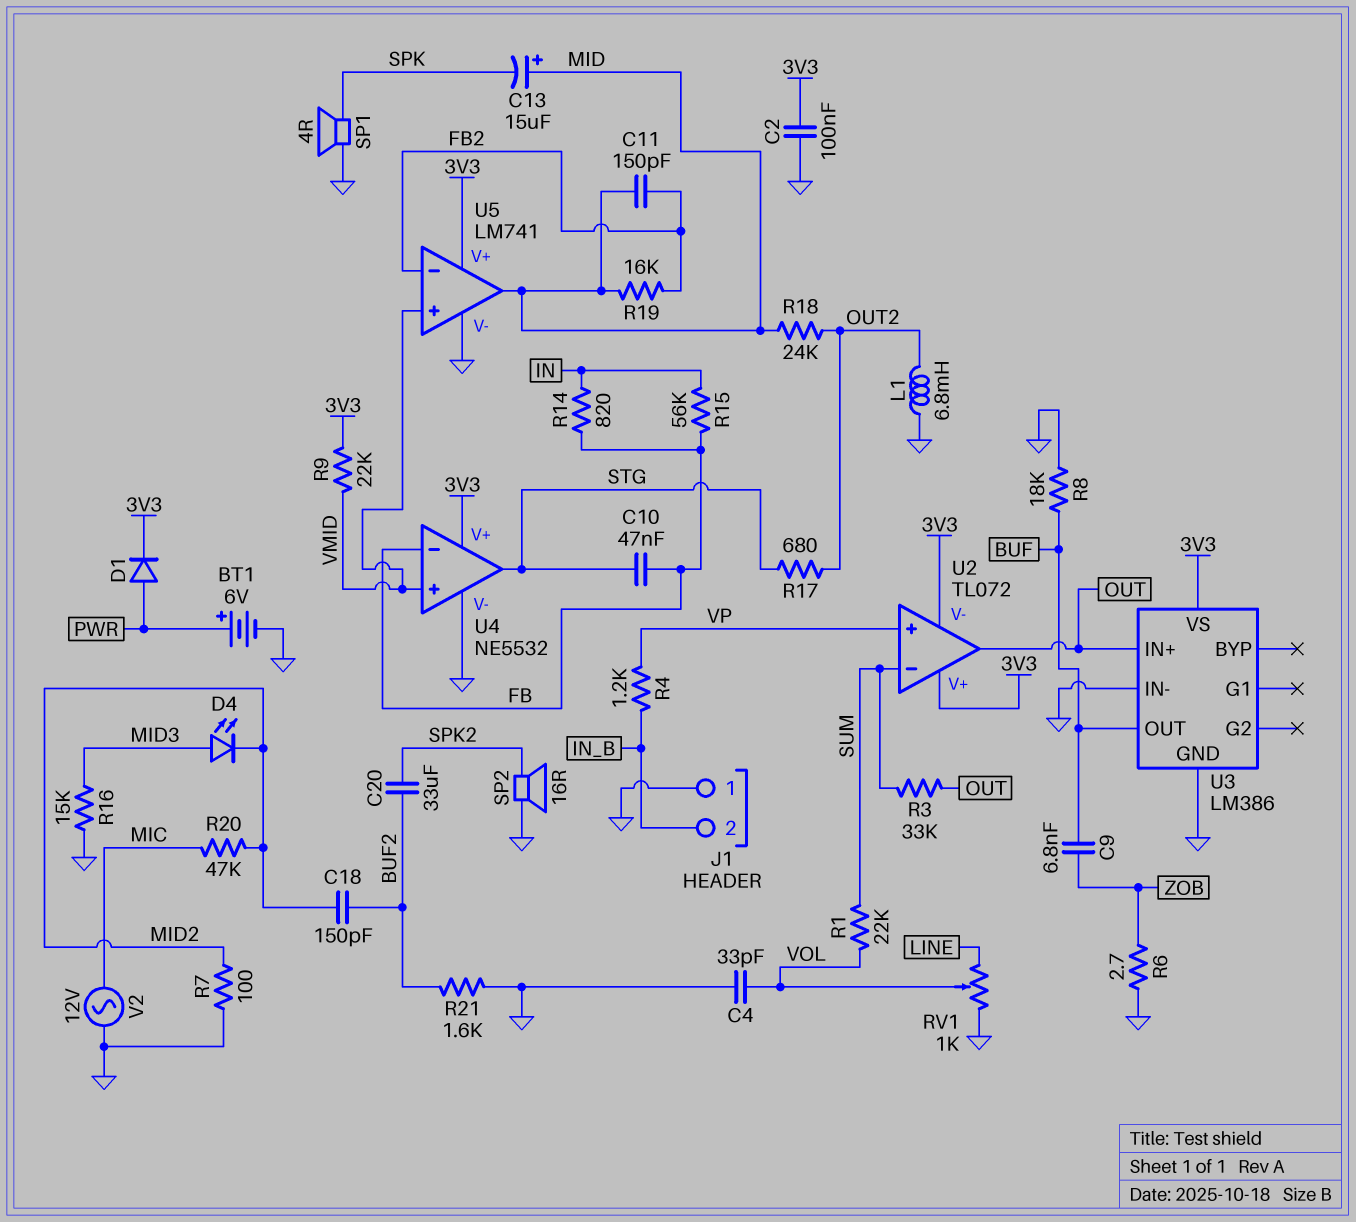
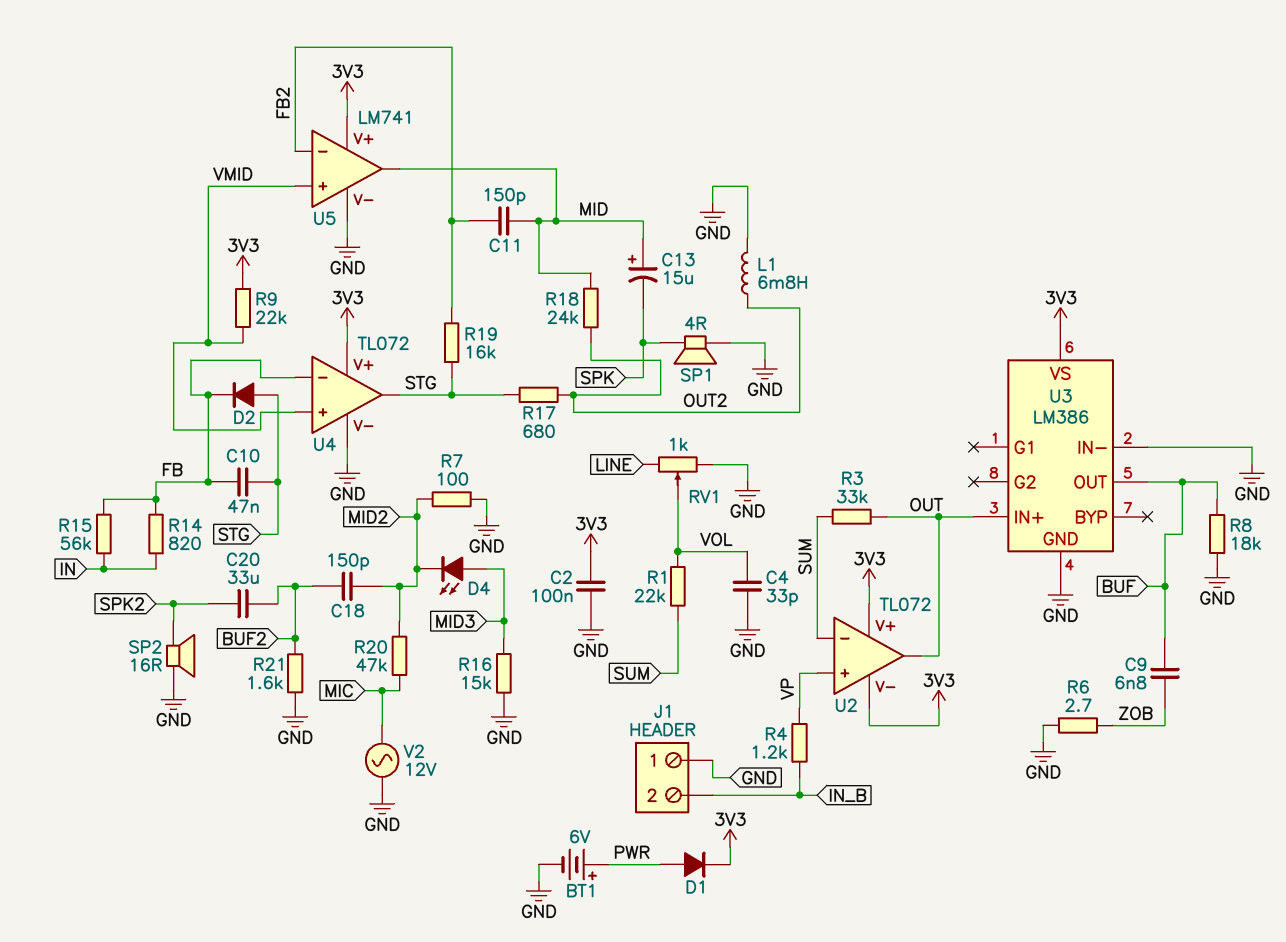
D2: none -> diode (A STG, K FB)
R19: 16k (FB2, MID) -> 16k (FB2, STG)
U4: NE5532 -> TL072

